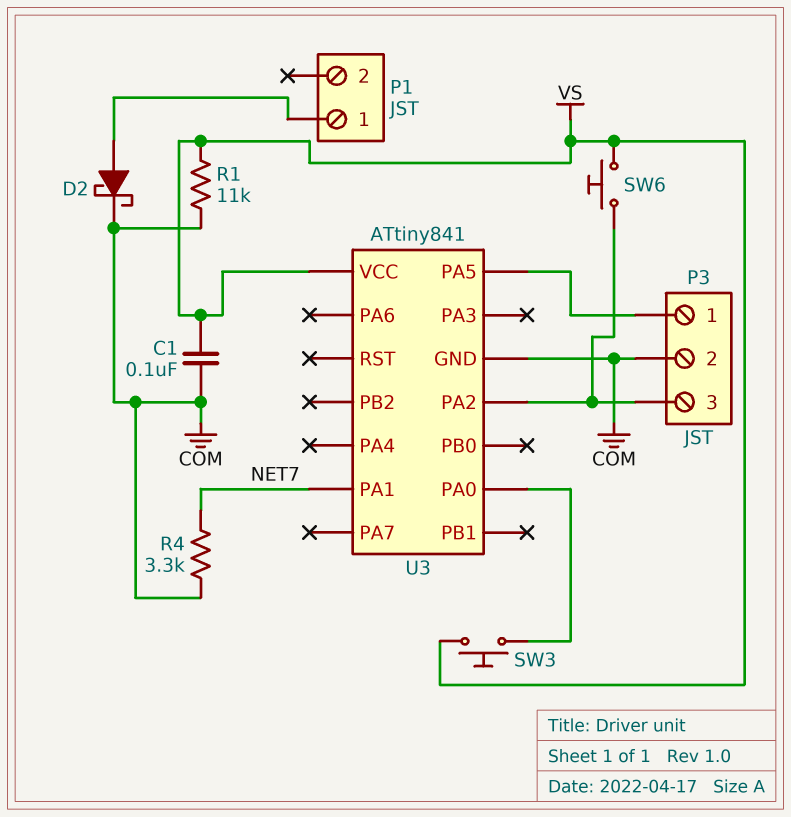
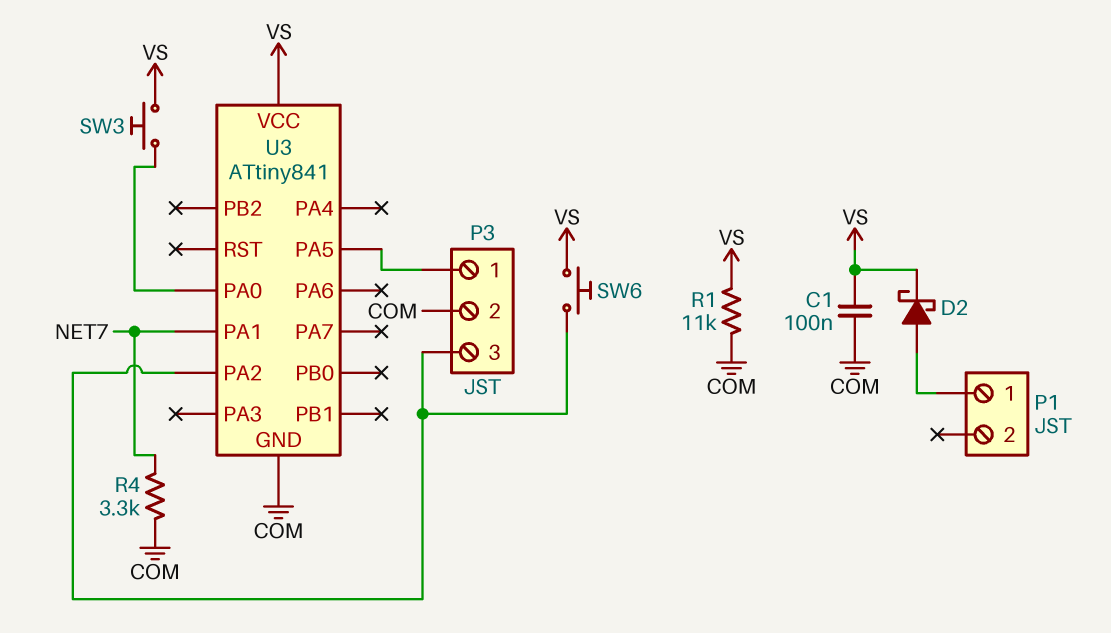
D2: schottky (A P1/1, K COM) -> schottky (A P1/1, K VS)

